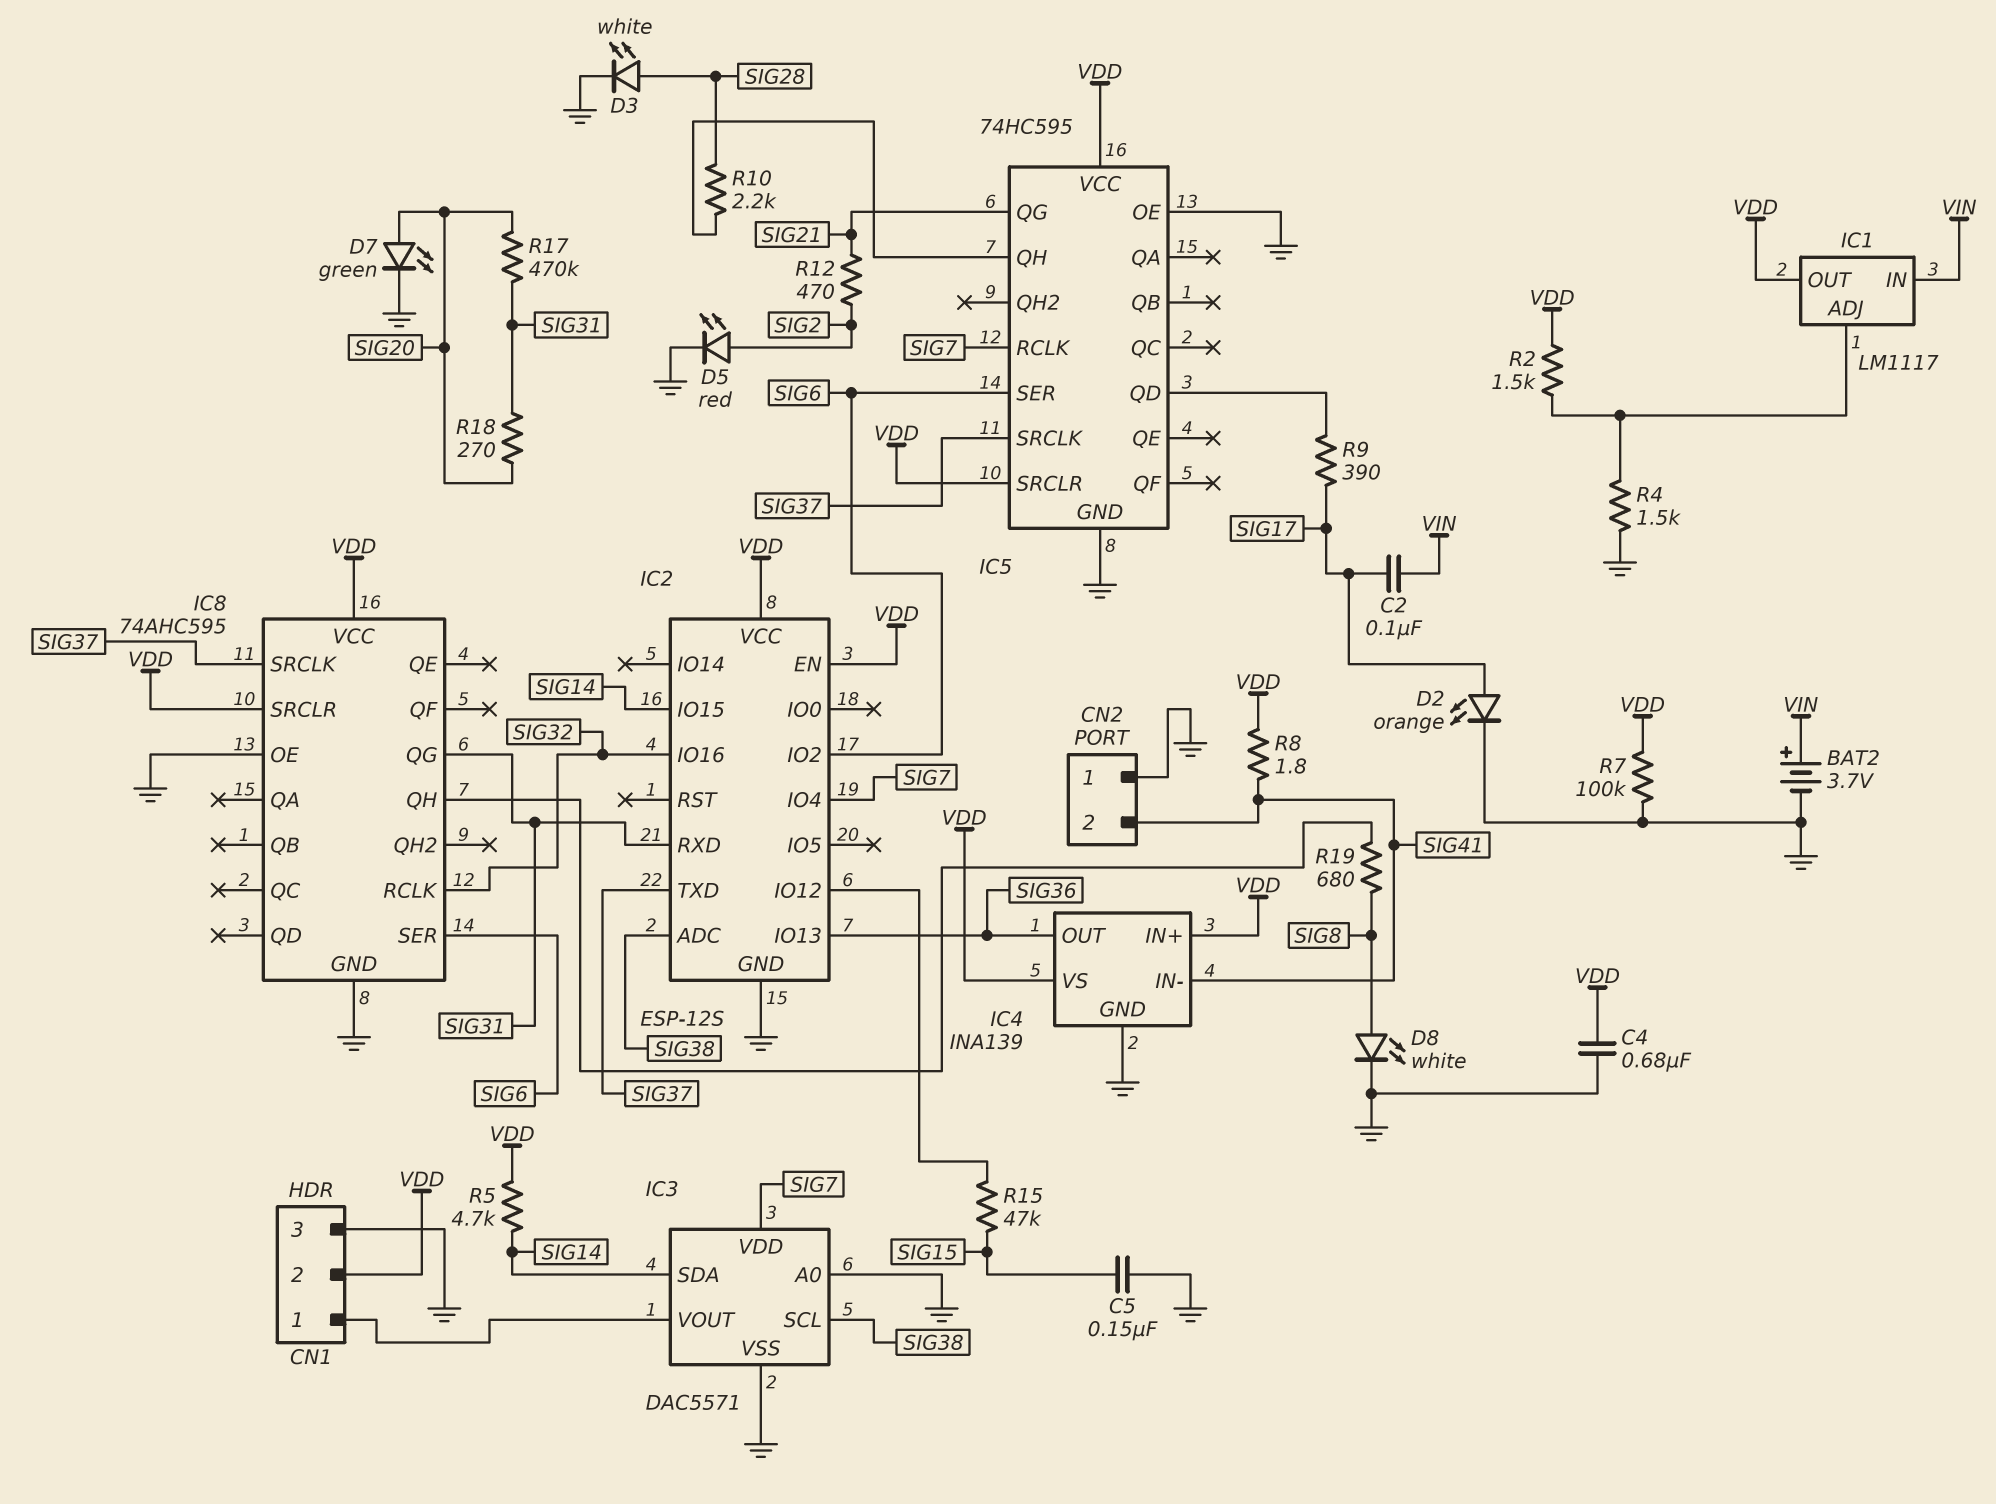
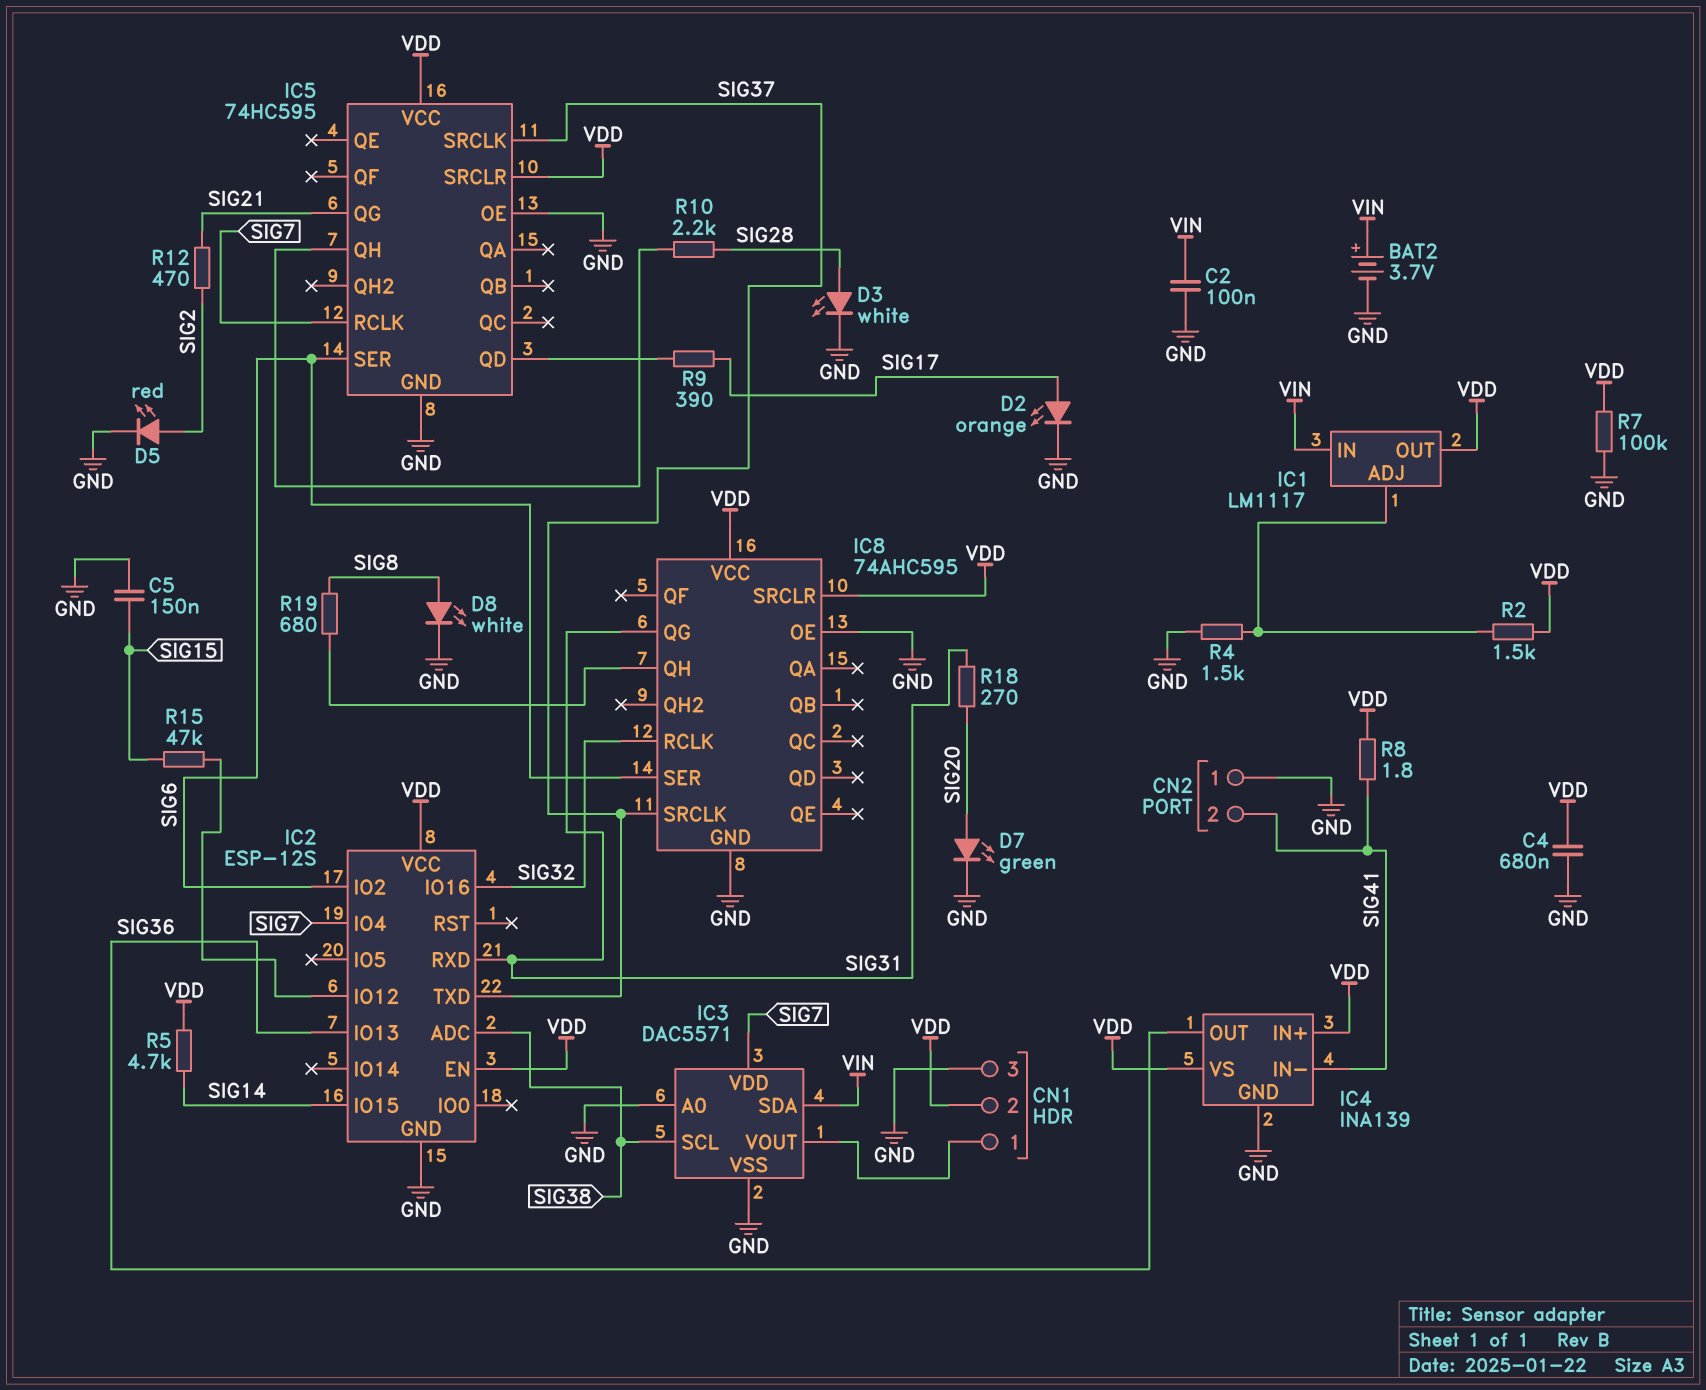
C2: 100nF (SIG17, VIN) -> 100nF (GND, VIN)
IC3 pin SDA: SIG14 -> VIN
R17: 470k (SIG20, SIG31) -> none

